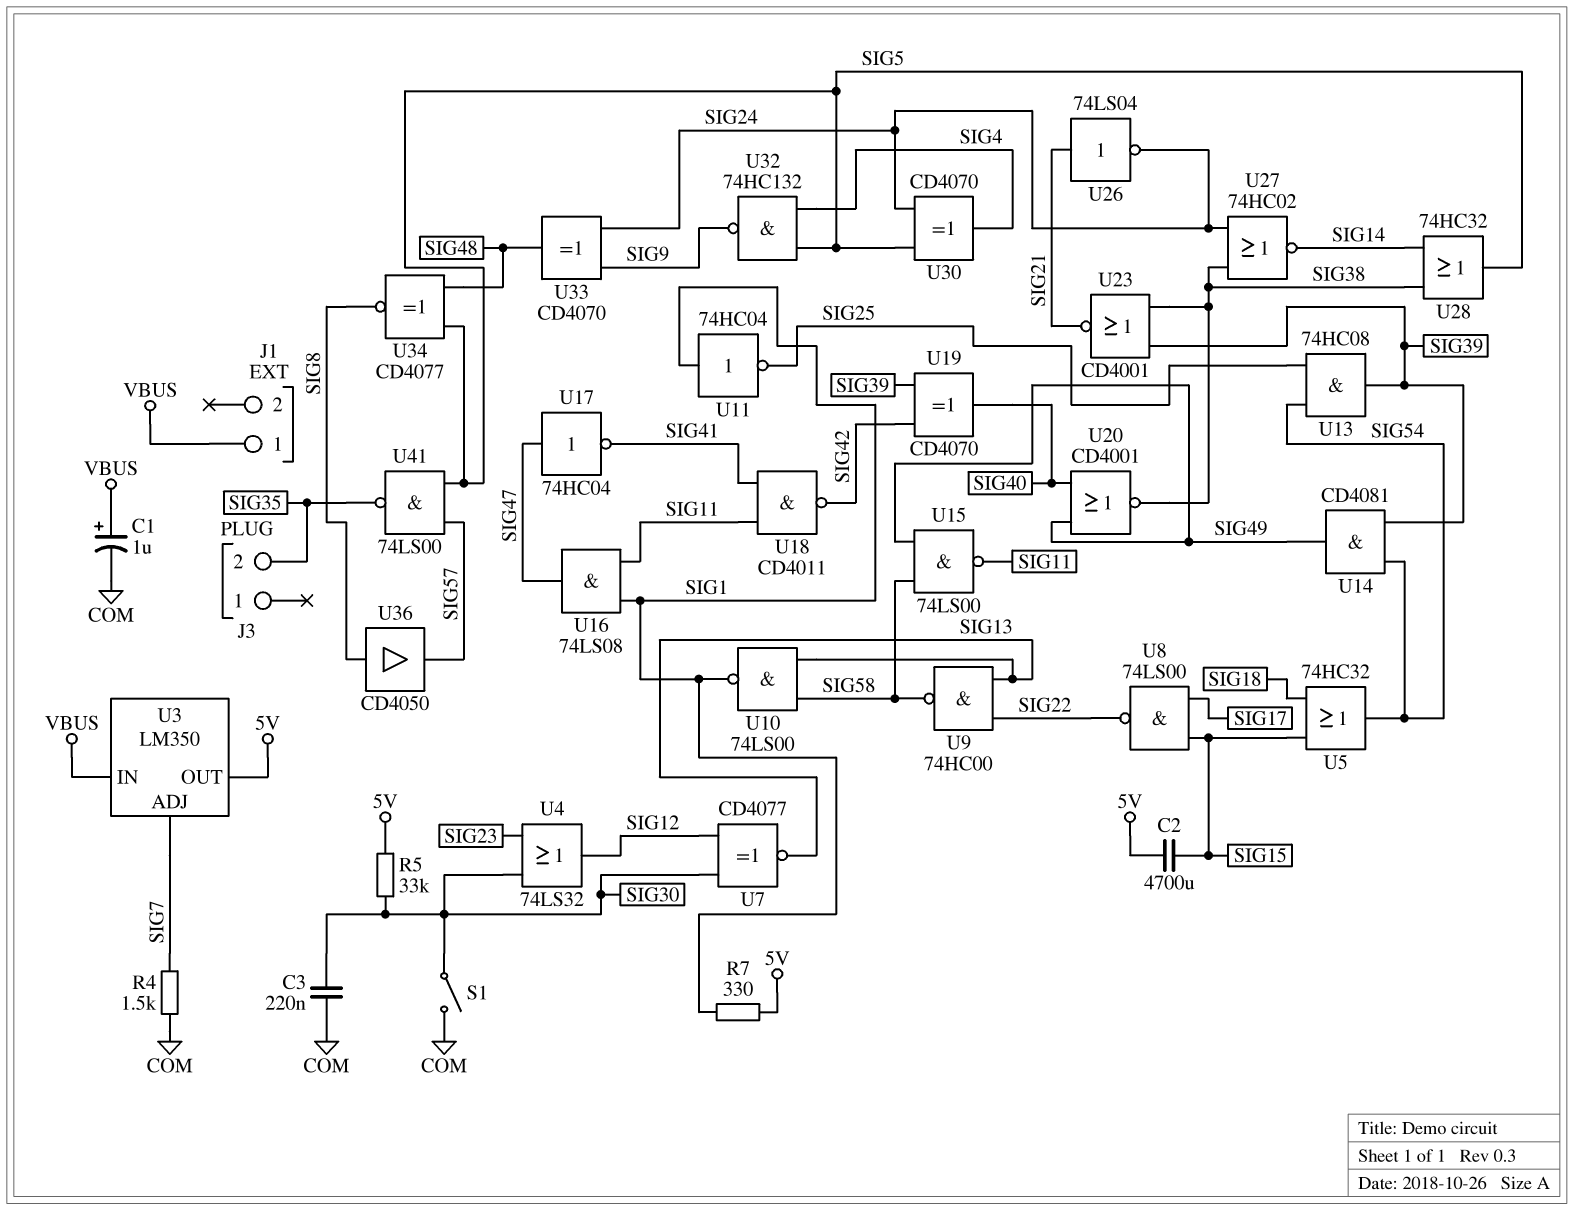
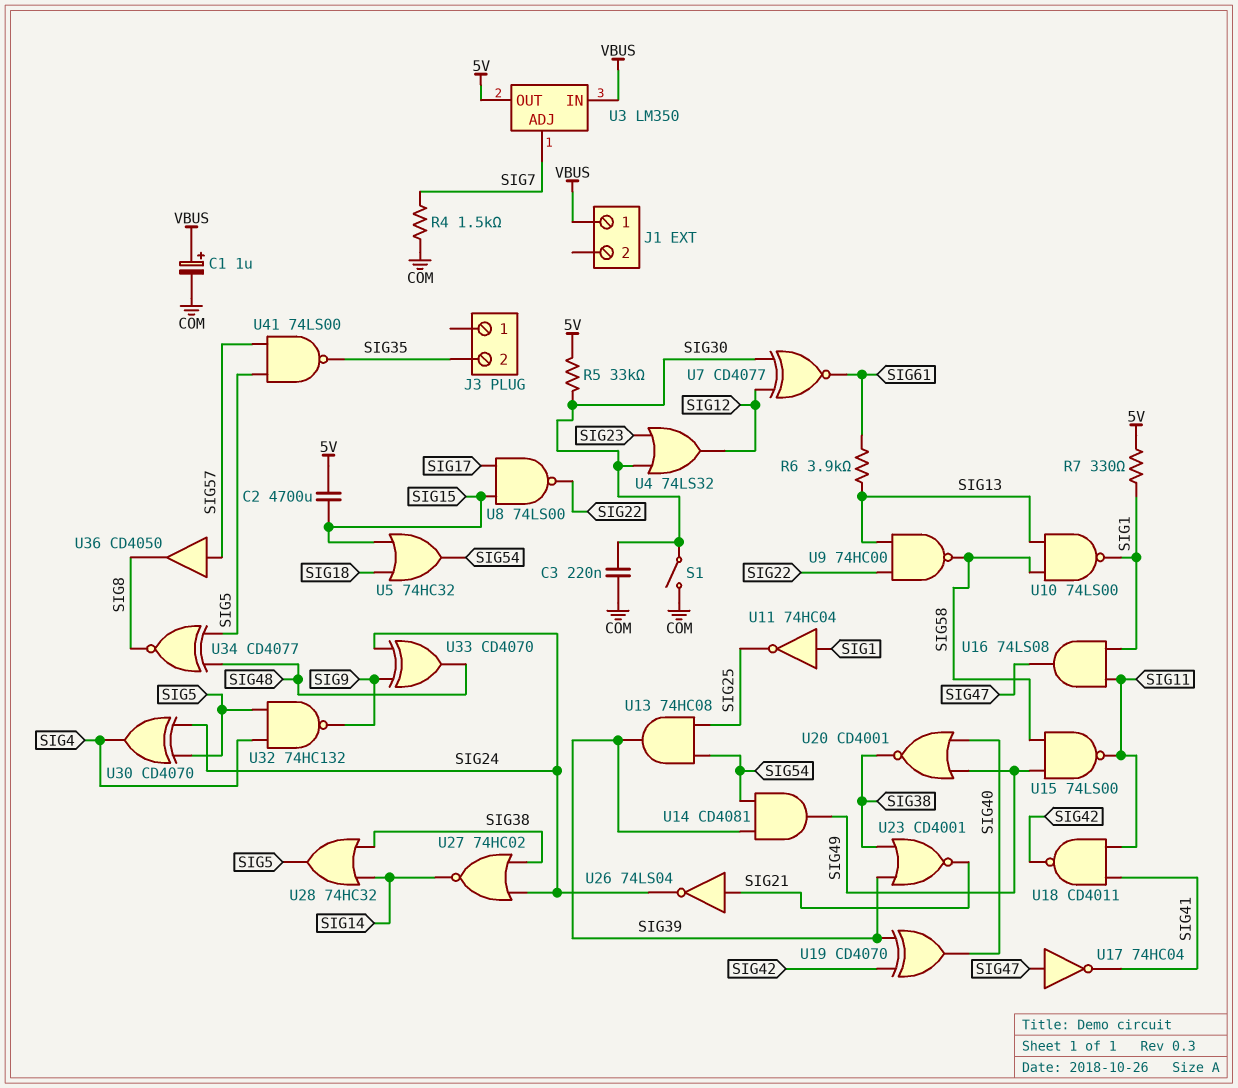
R6: none -> 3.9k (SIG13, SIG61)
U7: XNOR CD4077 (in SIG12, in SIG30, out SIG13) -> XNOR CD4077 (in SIG12, in SIG30, out SIG61)
U36: buffer CD4050 (in SIG8, out SIG57) -> buffer CD4050 (in SIG57, out SIG8)

